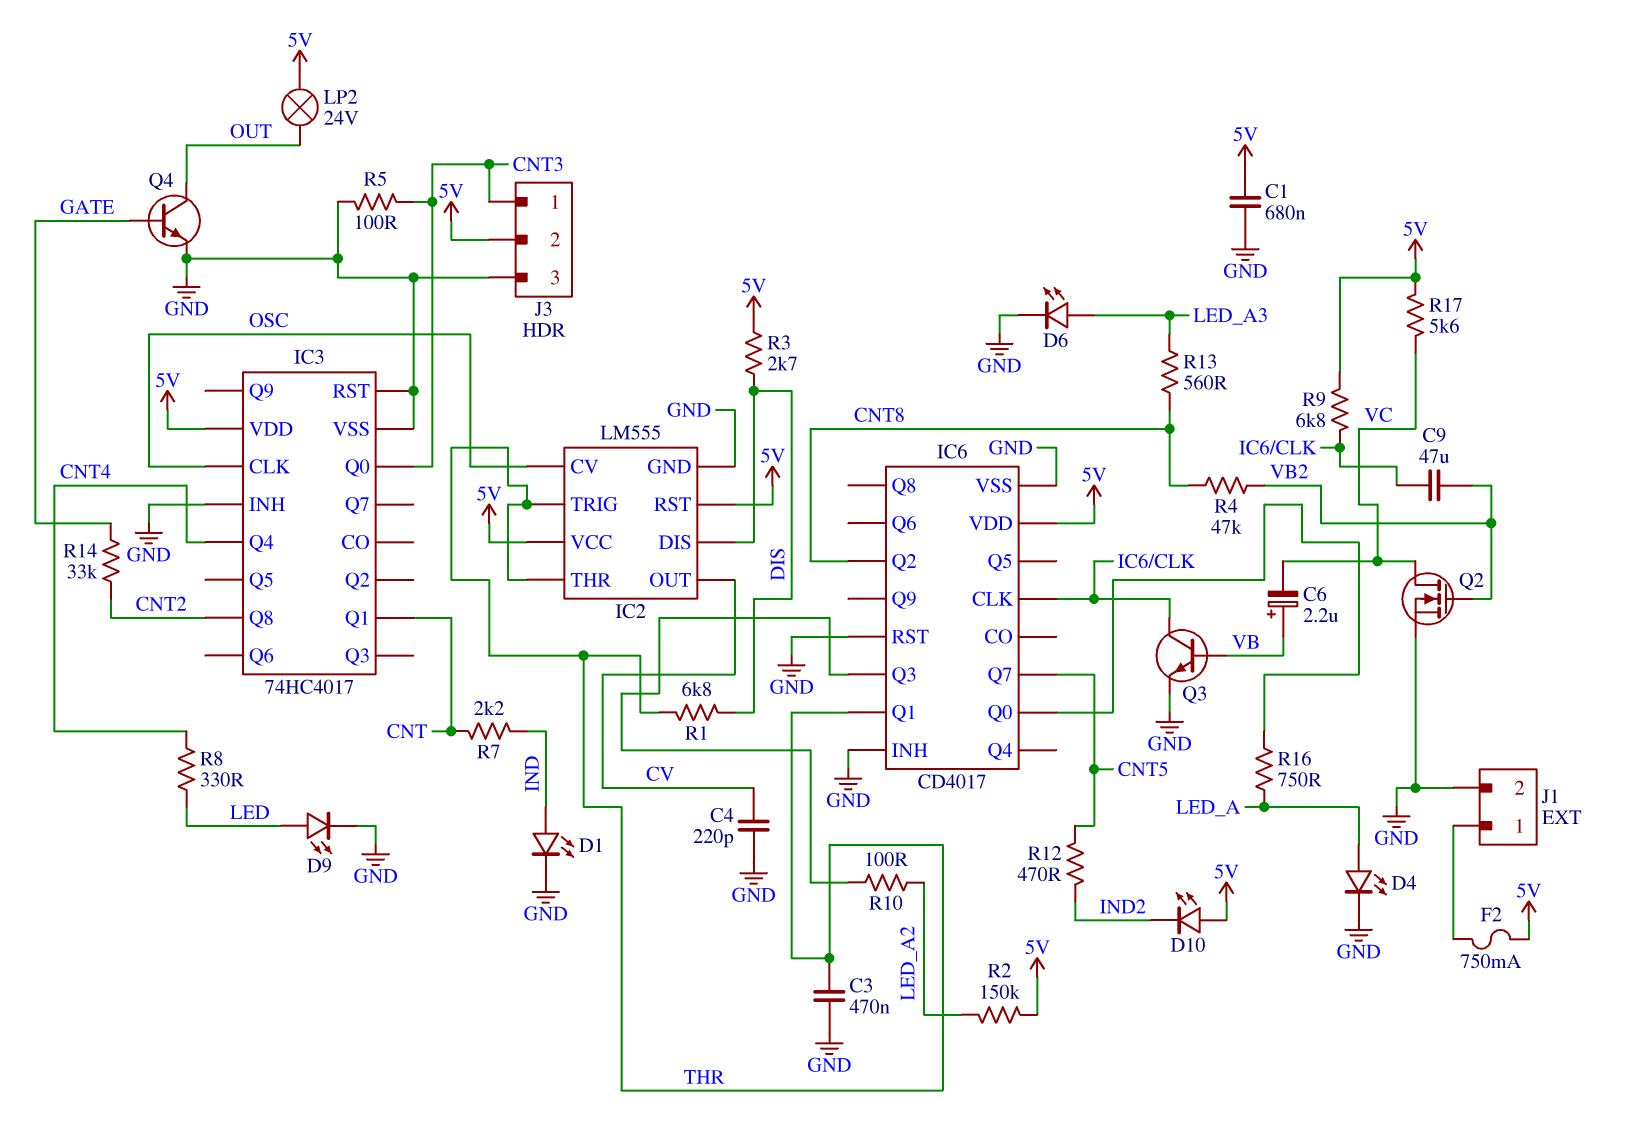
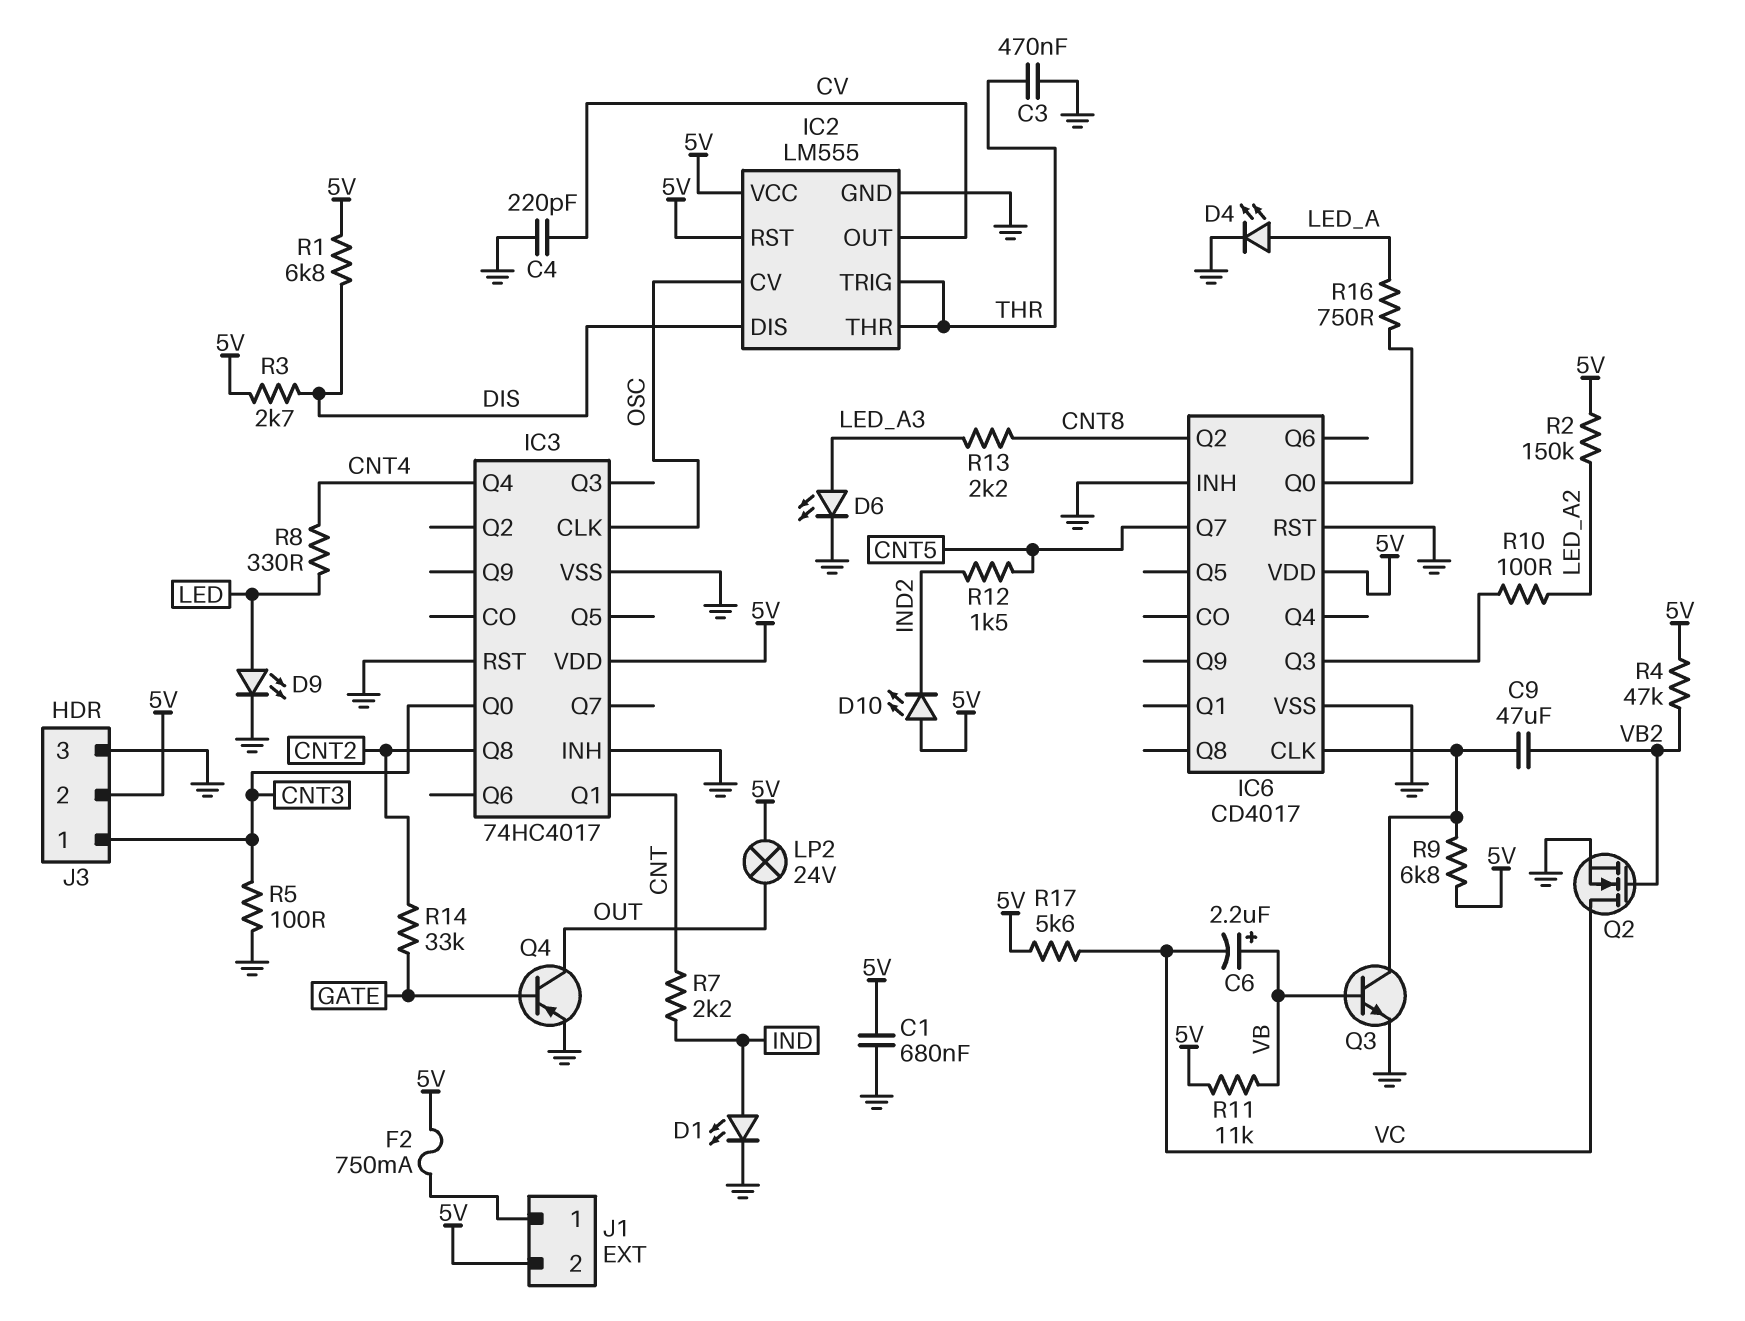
IC6 pin Q1: THR -> none
J1 pin 2: GND -> 5V
Q4: NPN (B GATE, C OUT, E GND) -> PNP (B GATE, C OUT, E GND)
R1: 6.8k (DIS, THR) -> 6.8k (5V, DIS)
R4: 47k (CNT8, VB2) -> 47k (5V, VB2)
R11: none -> 11k (5V, VB)
R12: 470 (CNT5, IND2) -> 1.5k (CNT5, IND2)
R13: 560 (CNT8, LED_A3) -> 2.2k (CNT8, LED_A3)

